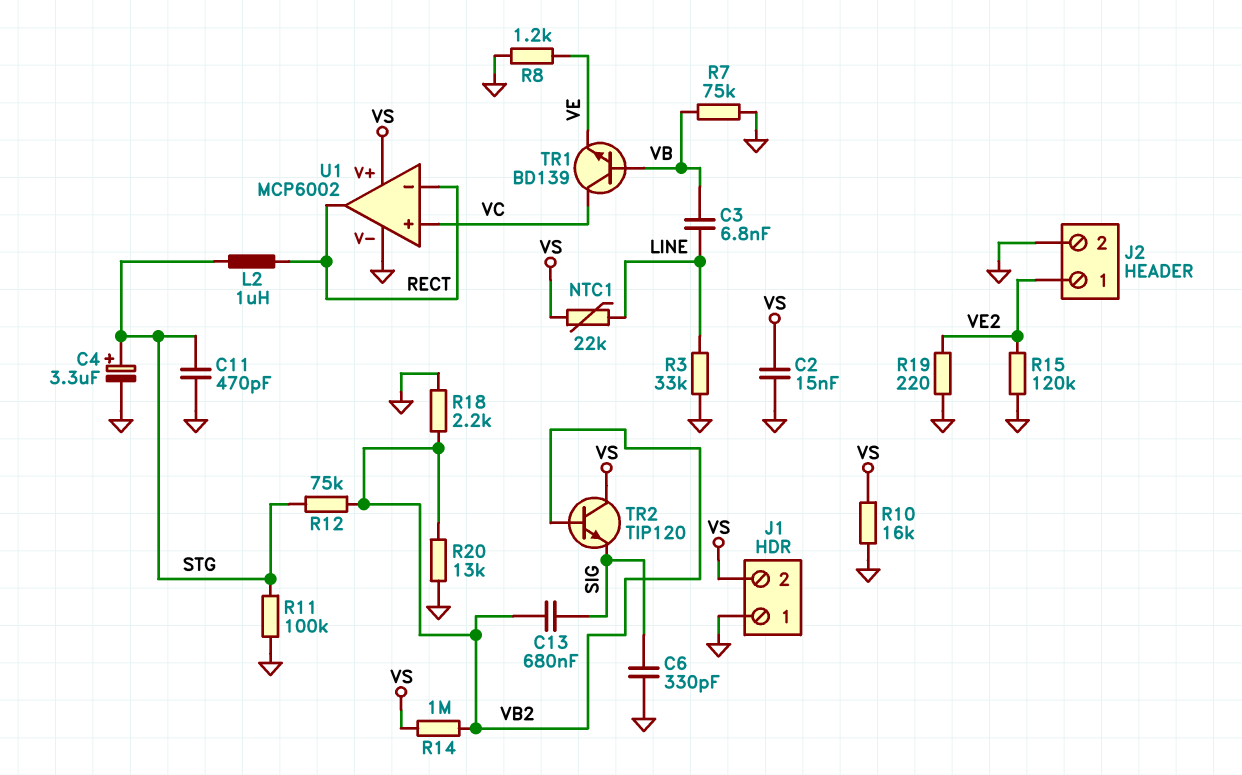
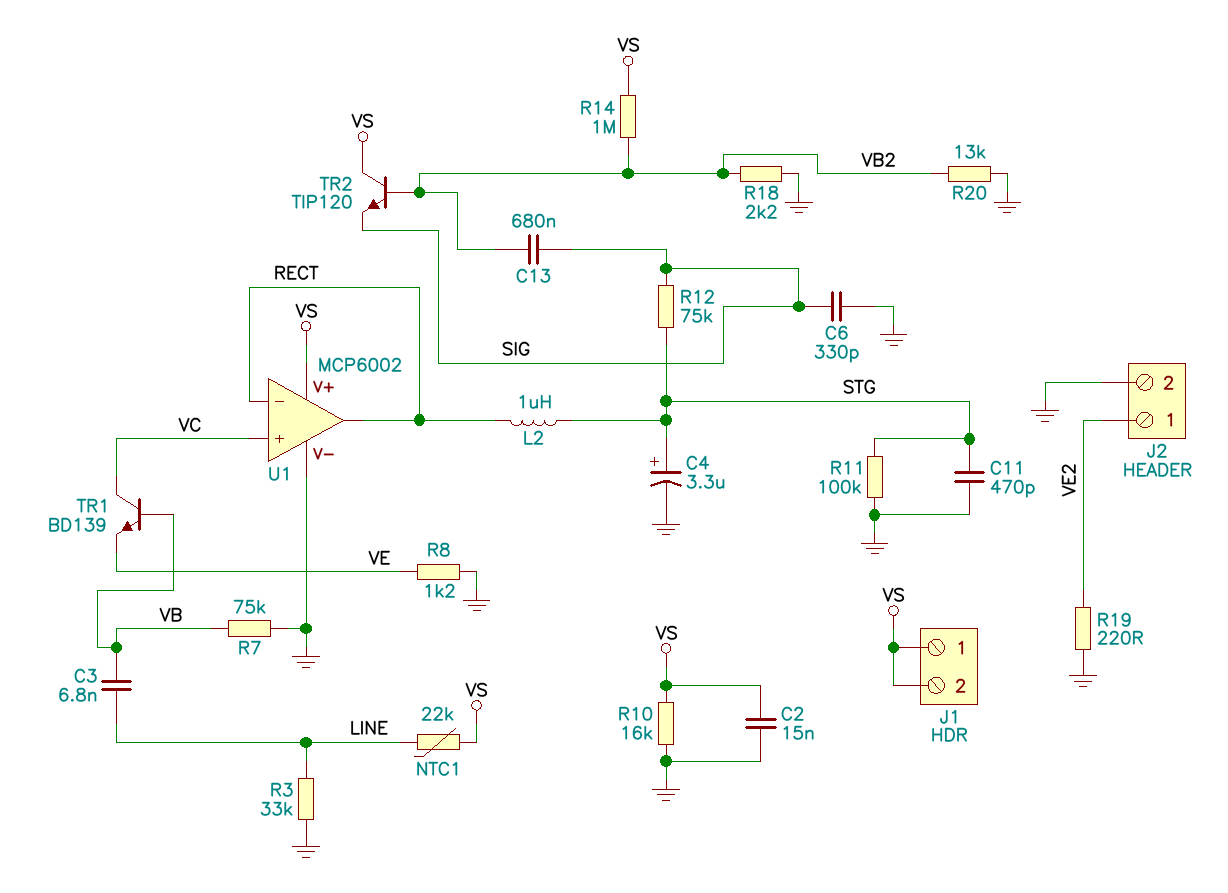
J1 pin 1: GND -> VS
R12: 75k (STG, VB2) -> 75k (SIG, STG)
R15: 120k (GND, VE2) -> none

